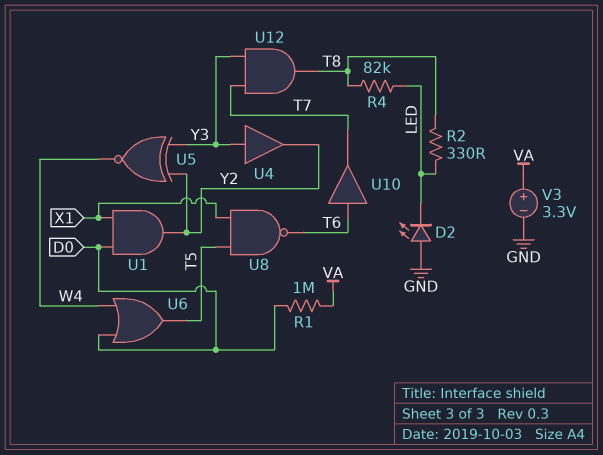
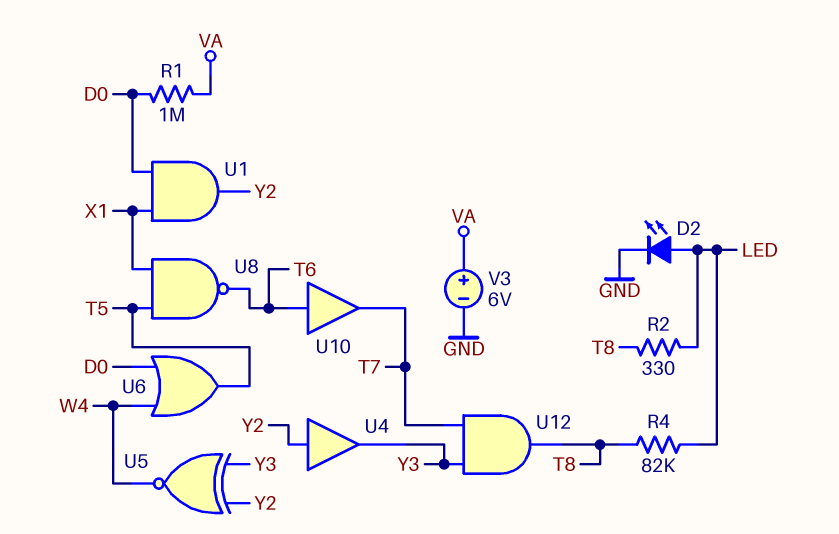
D2: LED (A GND, K LED) -> LED (A LED, K GND)
U4: buffer (in Y3, out Y2) -> buffer (in Y2, out Y3)
V3: 3.3V (plus VA, minus GND) -> 6V (plus VA, minus GND)

